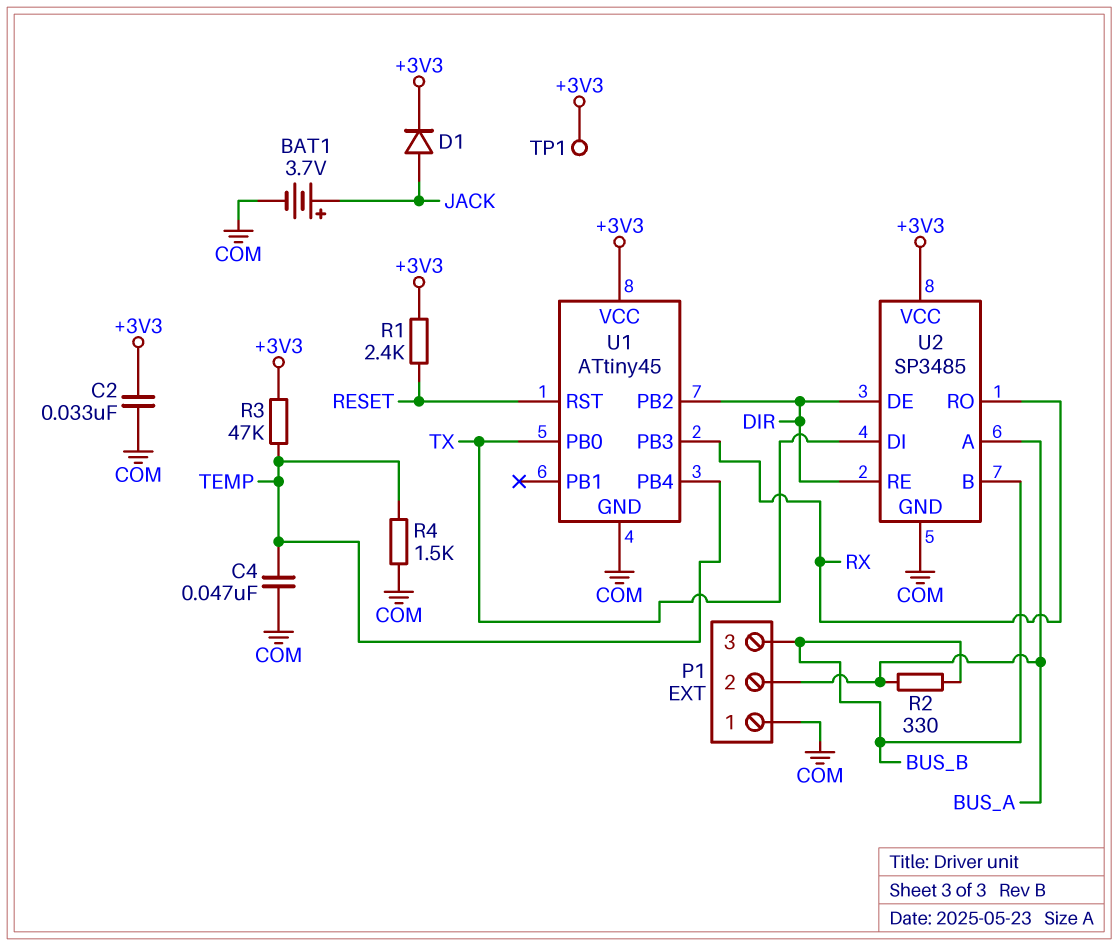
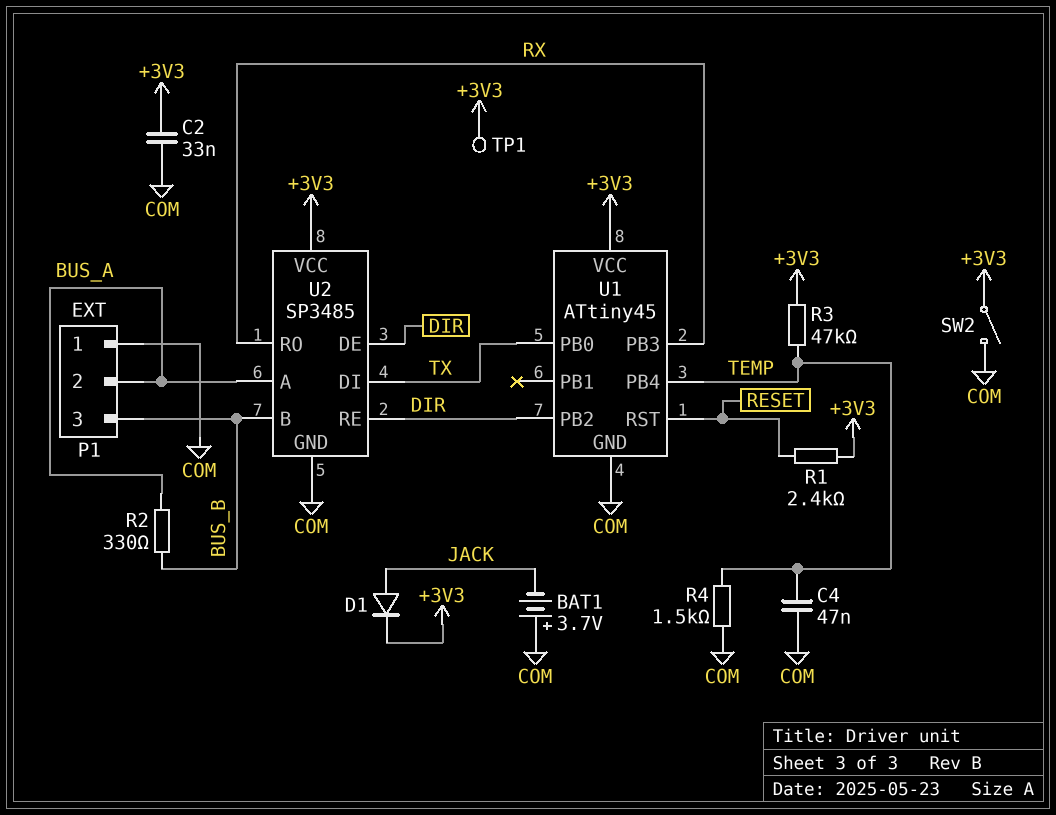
BAT1: 3.7V (plus JACK, minus COM) -> 3.7V (plus COM, minus JACK)
SW2: none -> switch (+3V3, COM)

